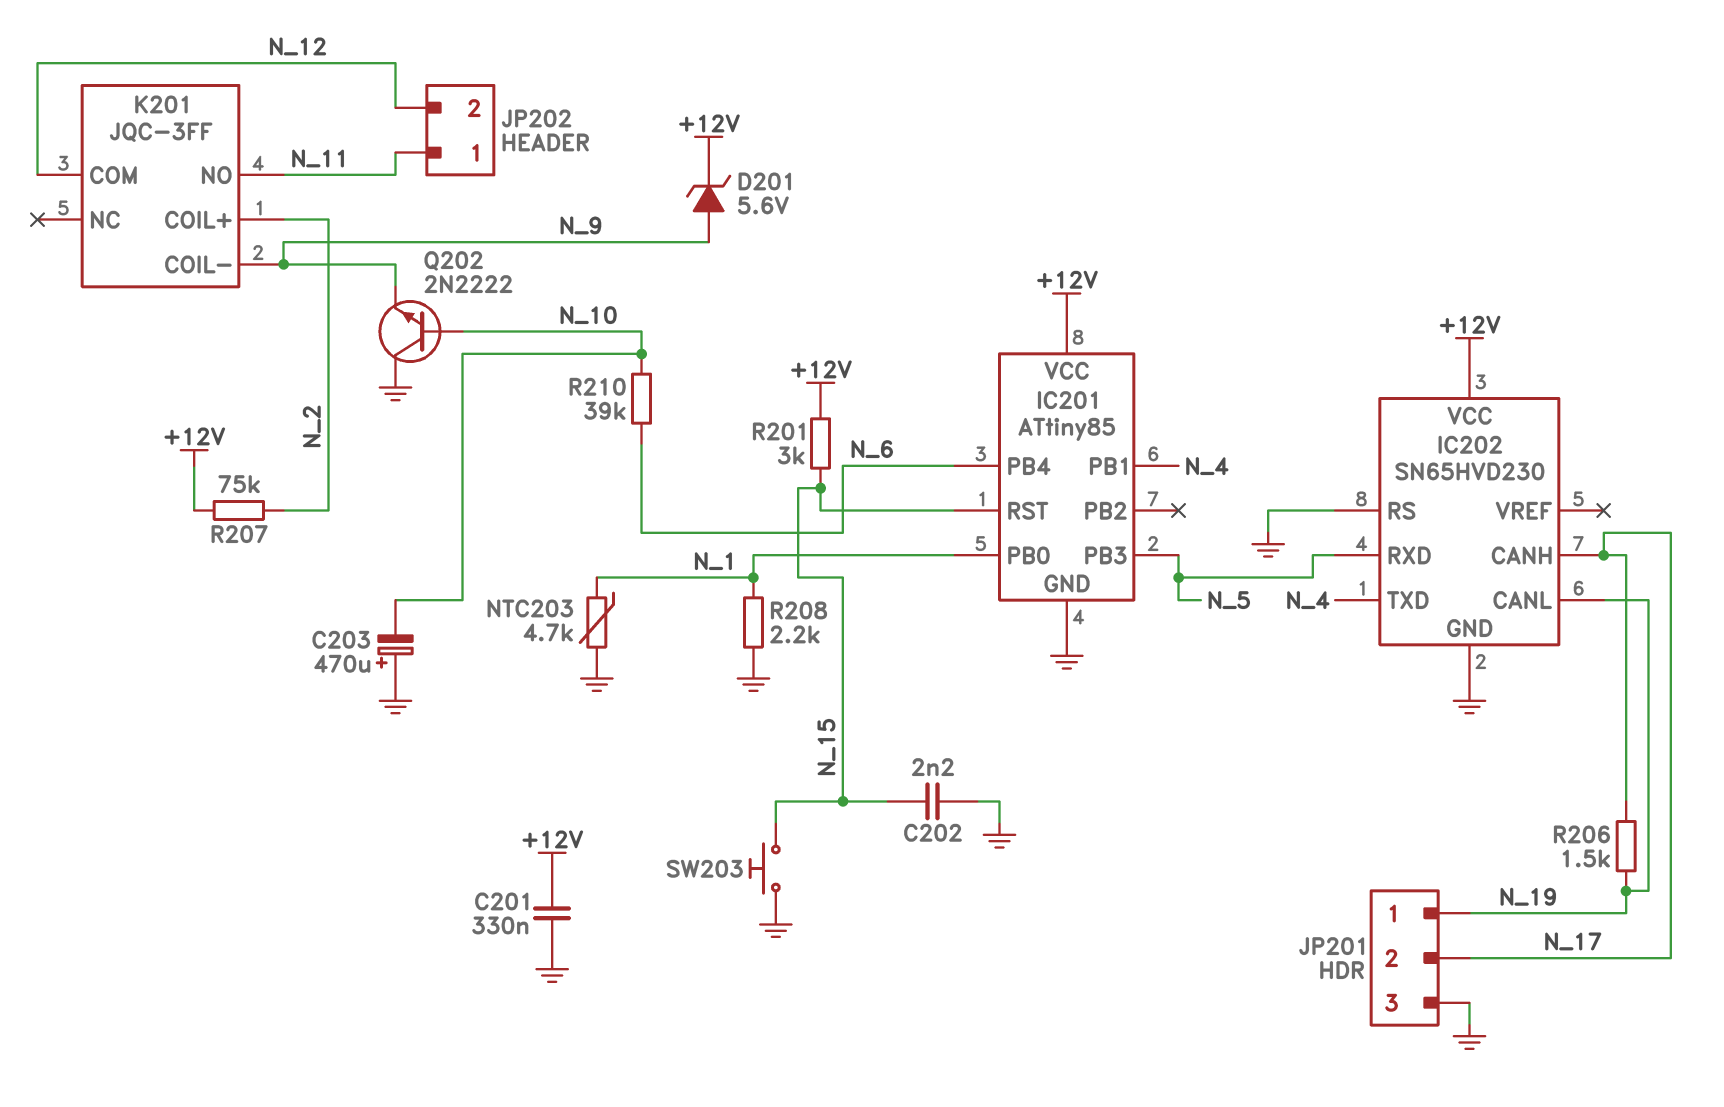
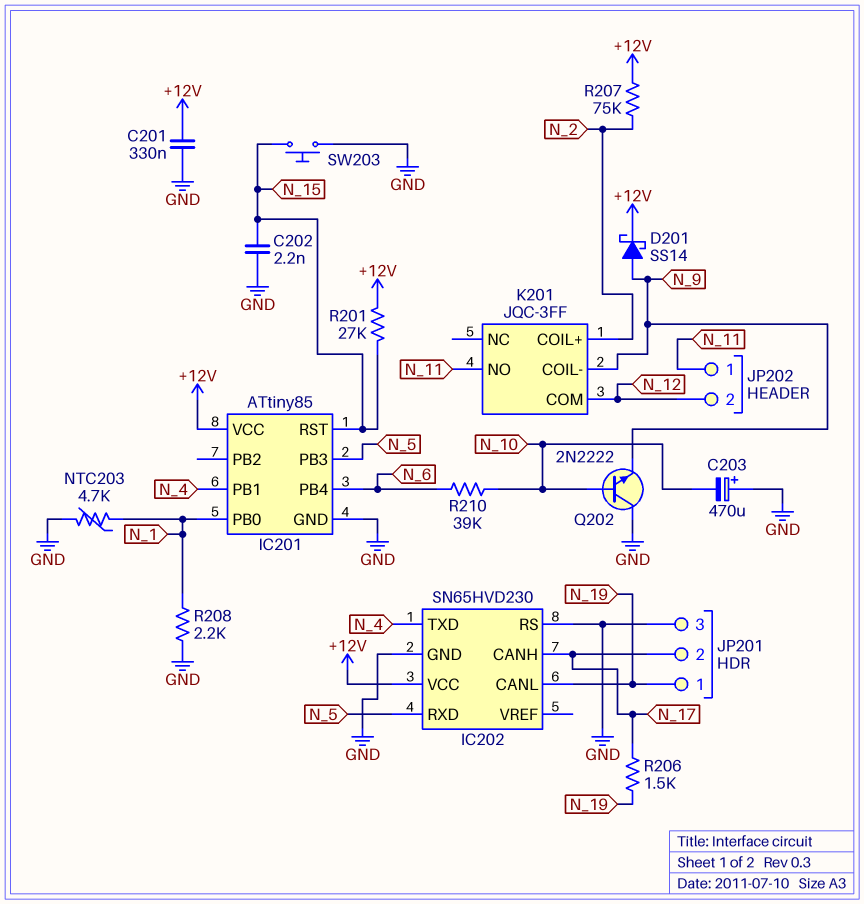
D201: zener 5.6V (A N_9, K +12V) -> schottky SS14 (A N_9, K +12V)
R201: 3k (+12V, N_15) -> 27k (+12V, N_15)

